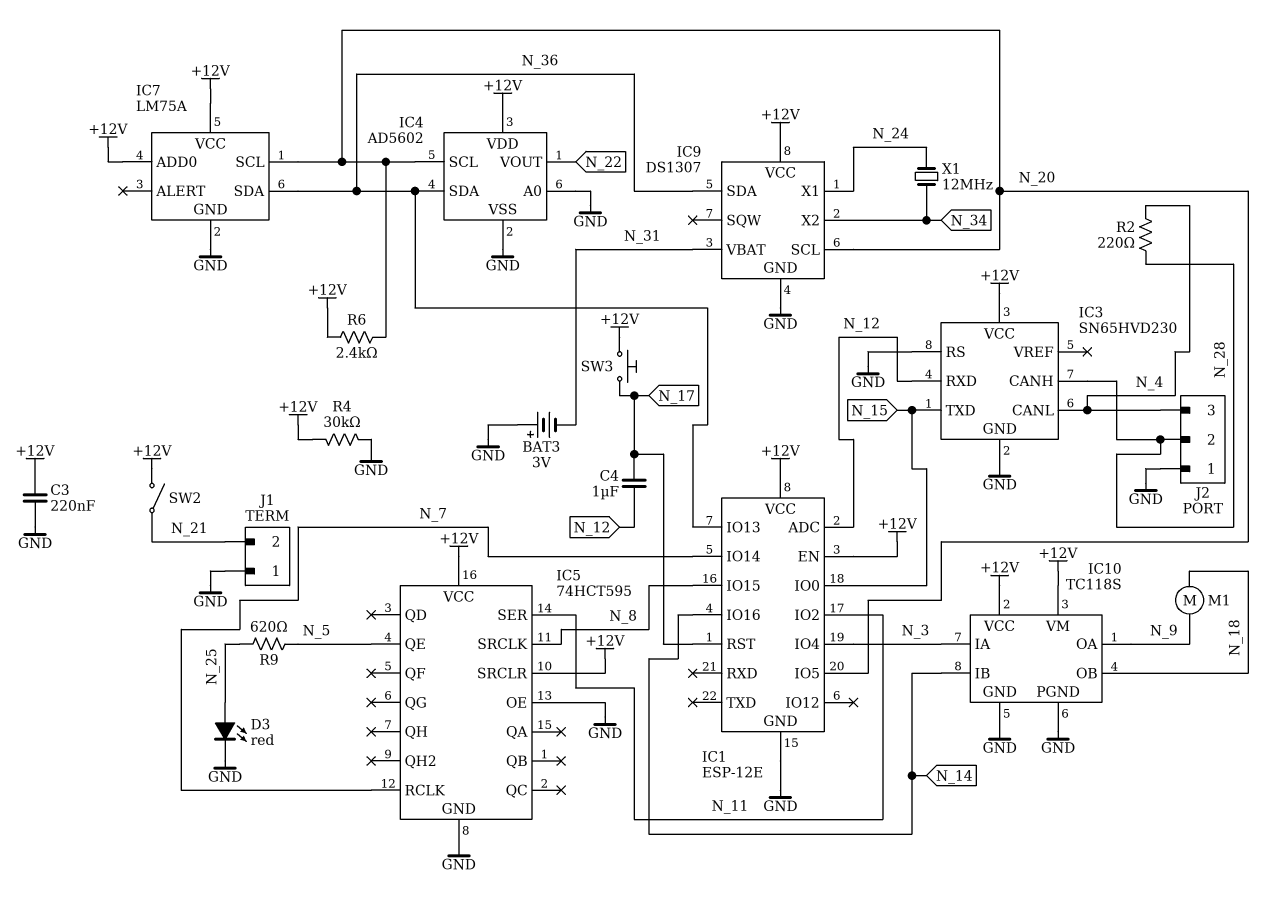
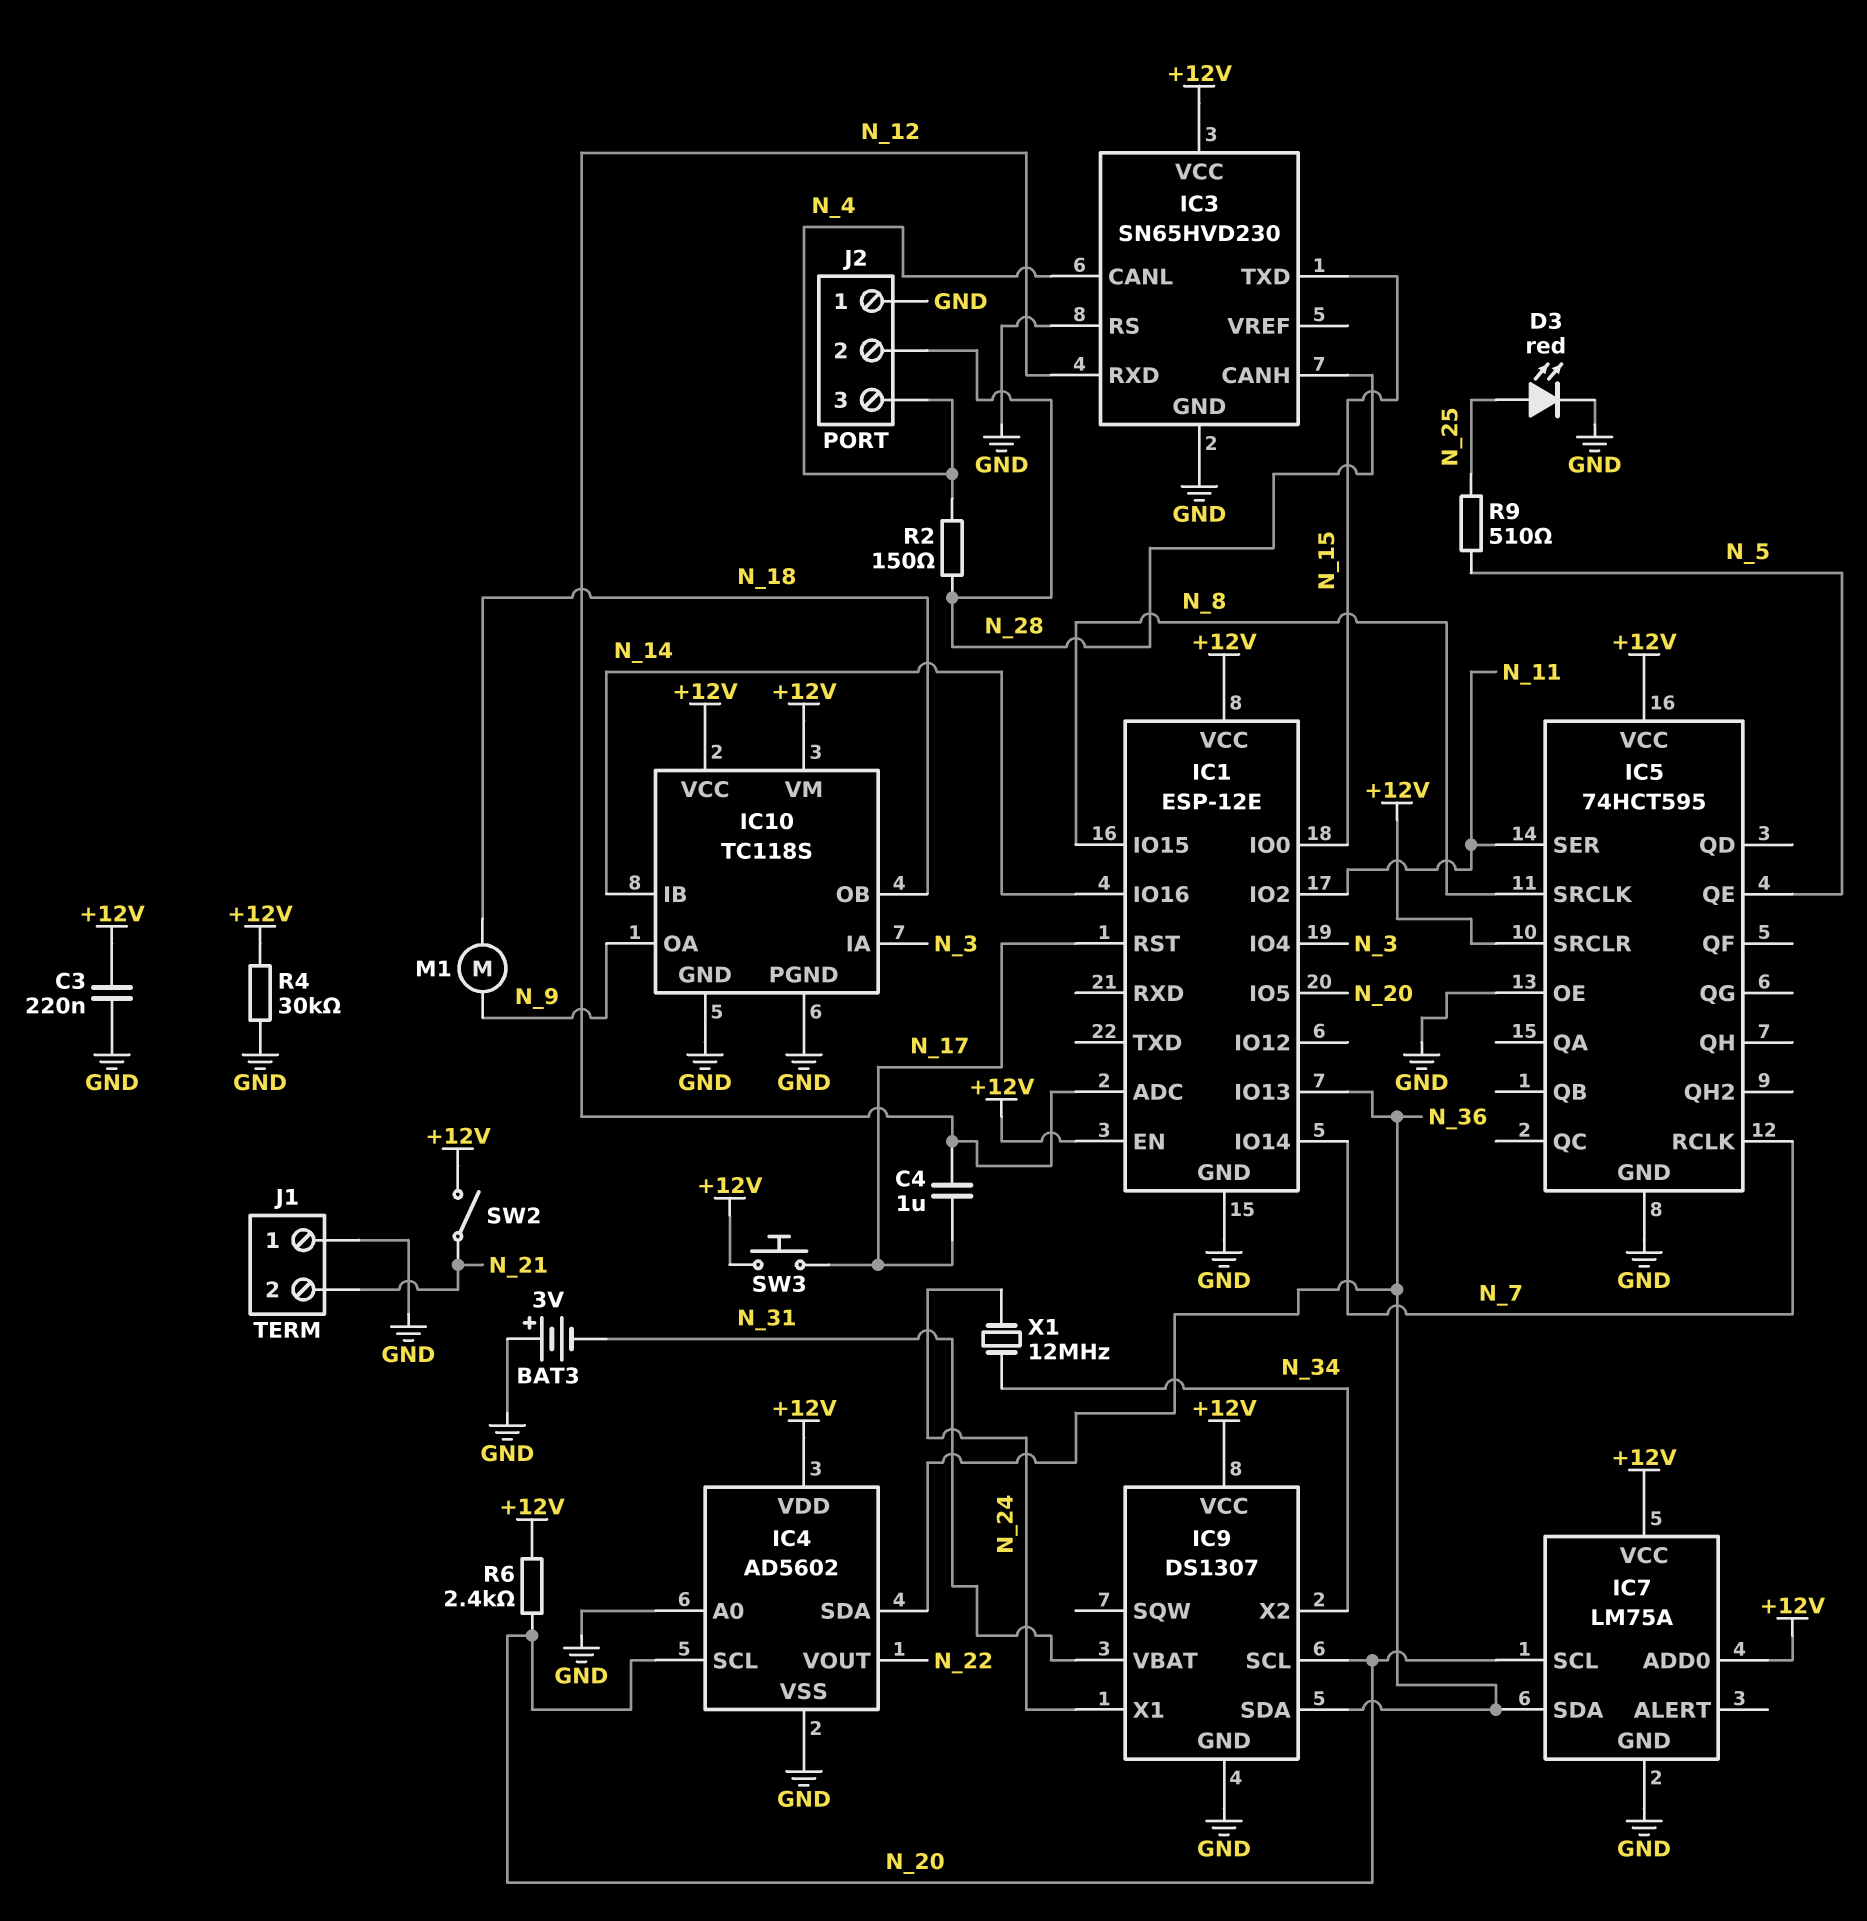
R2: 220 (N_4, N_28) -> 150 (N_4, N_28)
R9: 620 (N_5, N_25) -> 510 (N_5, N_25)

